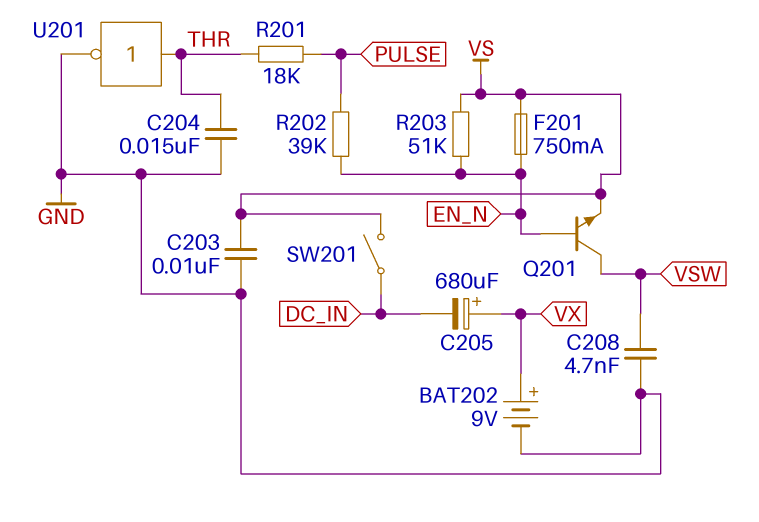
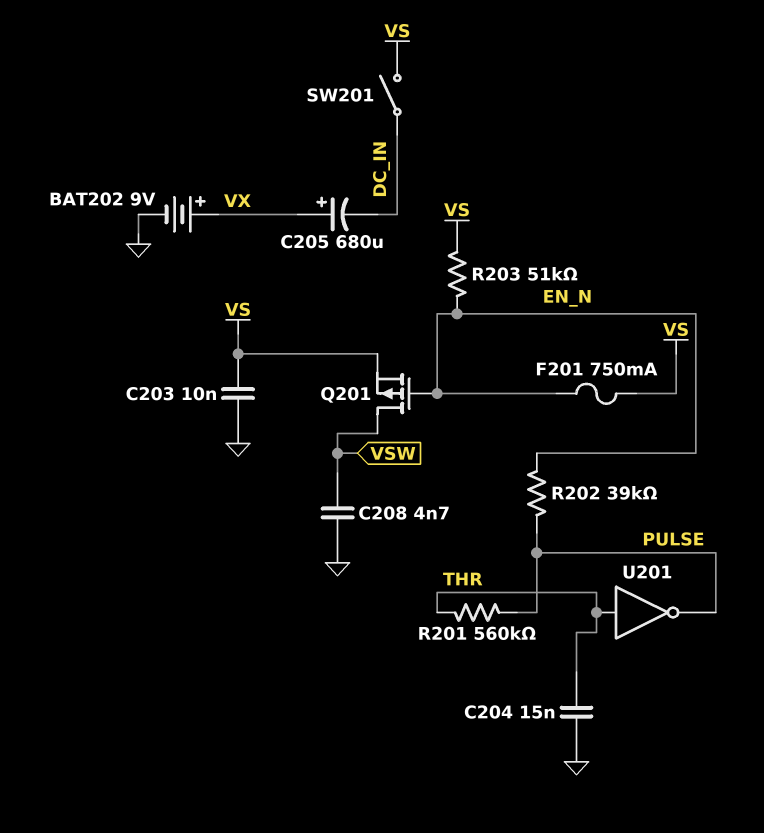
Q201: NPN (B EN_N, C VSW, E VS) -> PMOS (G EN_N, D VSW, S VS)
R201: 18k (PULSE, THR) -> 560k (PULSE, THR)
U201: NOT (in THR, out GND) -> NOT (in THR, out PULSE)

